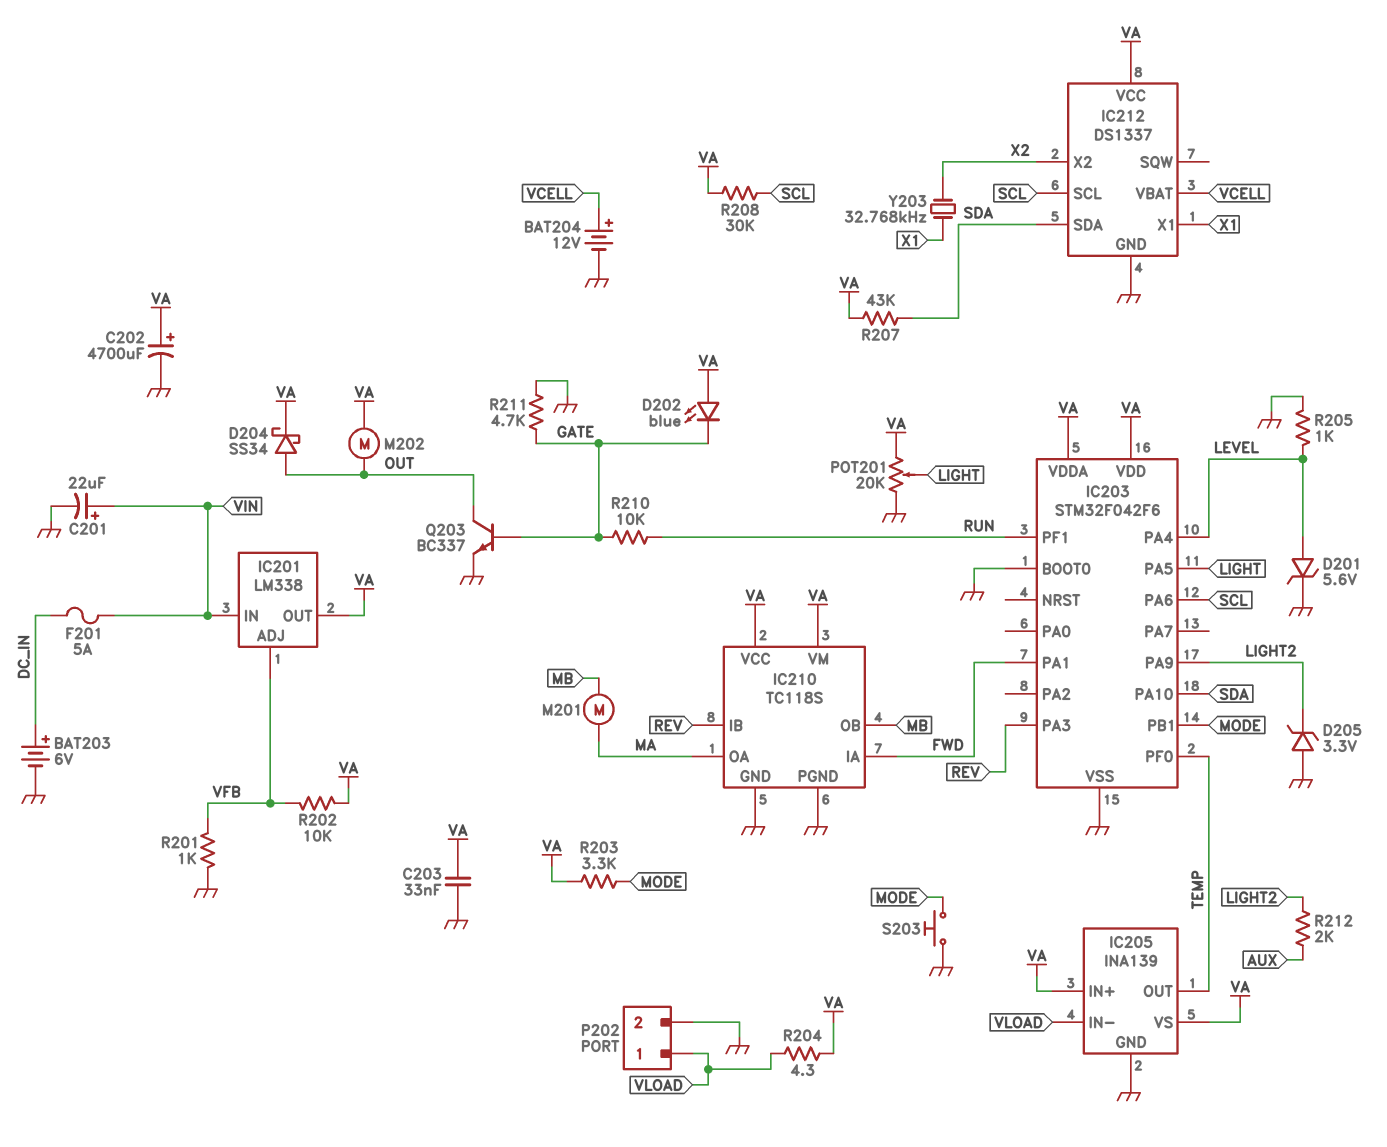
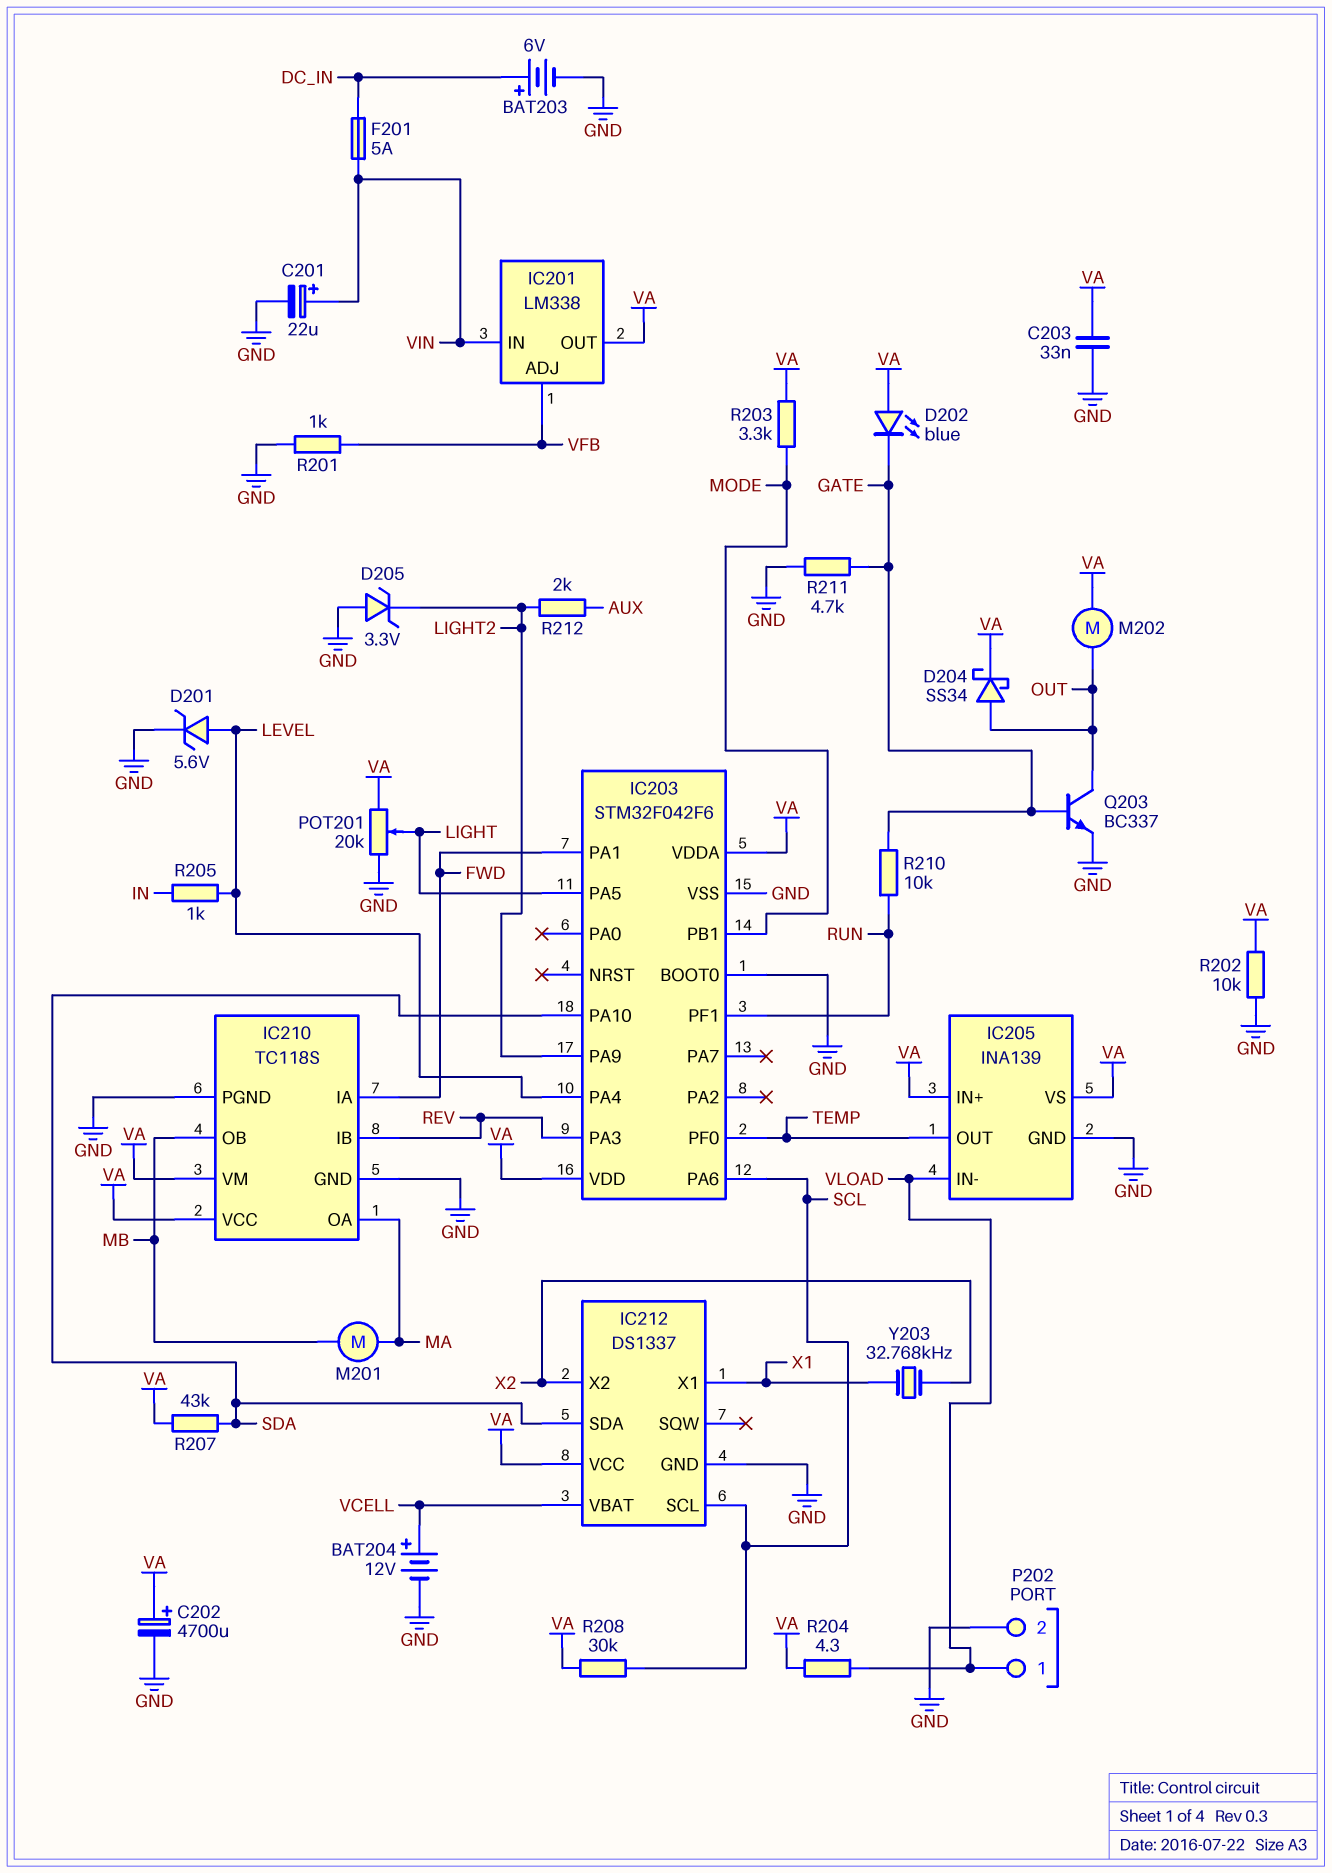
R202: 10k (VA, VFB) -> 10k (GND, VA)
R205: 1k (GND, LEVEL) -> 1k (IN, LEVEL)
S203: button (GND, MODE) -> none

